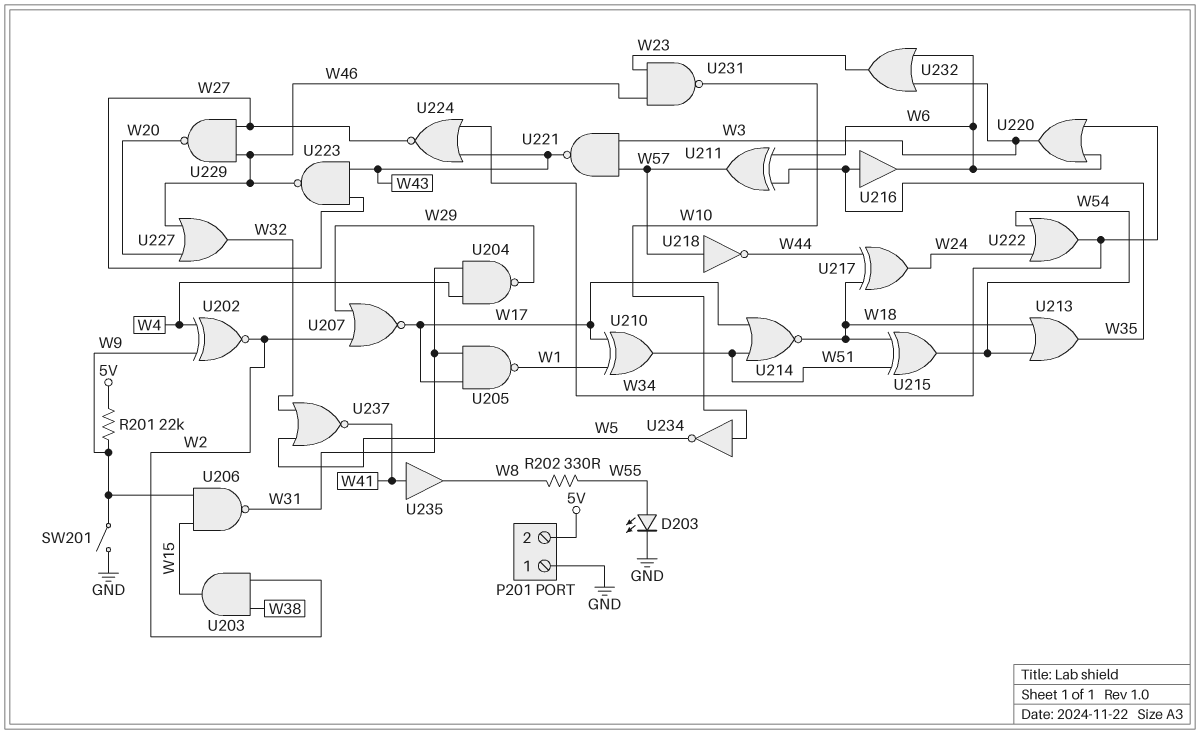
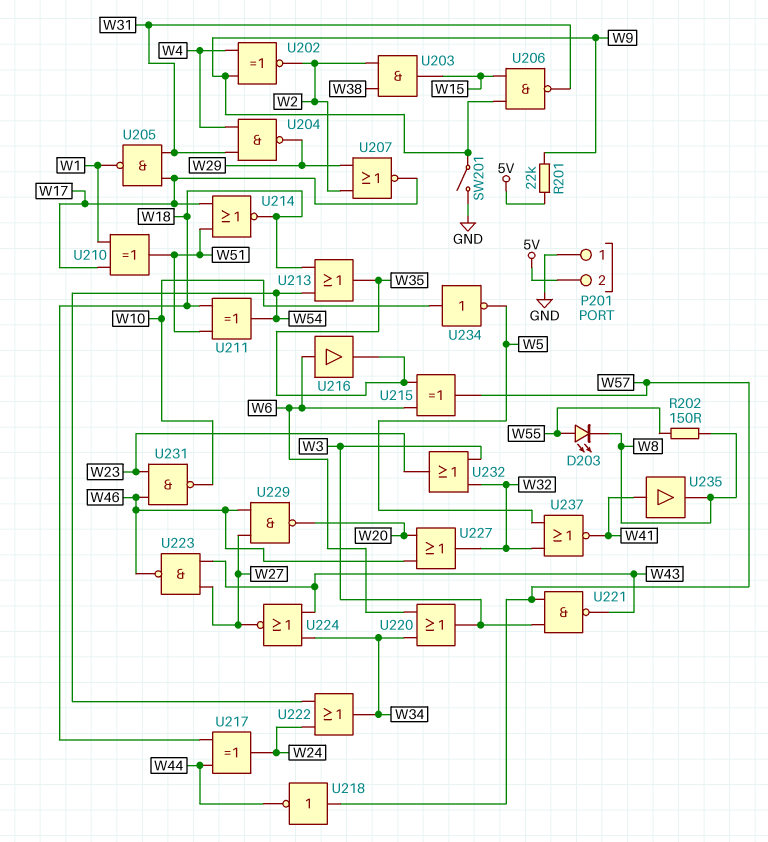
D203: LED (A W55, K GND) -> LED (A W55, K W8)
R202: 330 (W8, W55) -> 150 (W8, W55)
U211: XOR (in W6, in W35, out W57) -> XOR (in W18, in W51, out W54)
U215: XOR (in W18, in W51, out W54) -> XOR (in W6, in W35, out W57)
U216: buffer (in W35, out W6) -> buffer (in W6, out W35)
U232: OR (in W3, in W6, out W23) -> OR (in W3, in W32, out W23)

